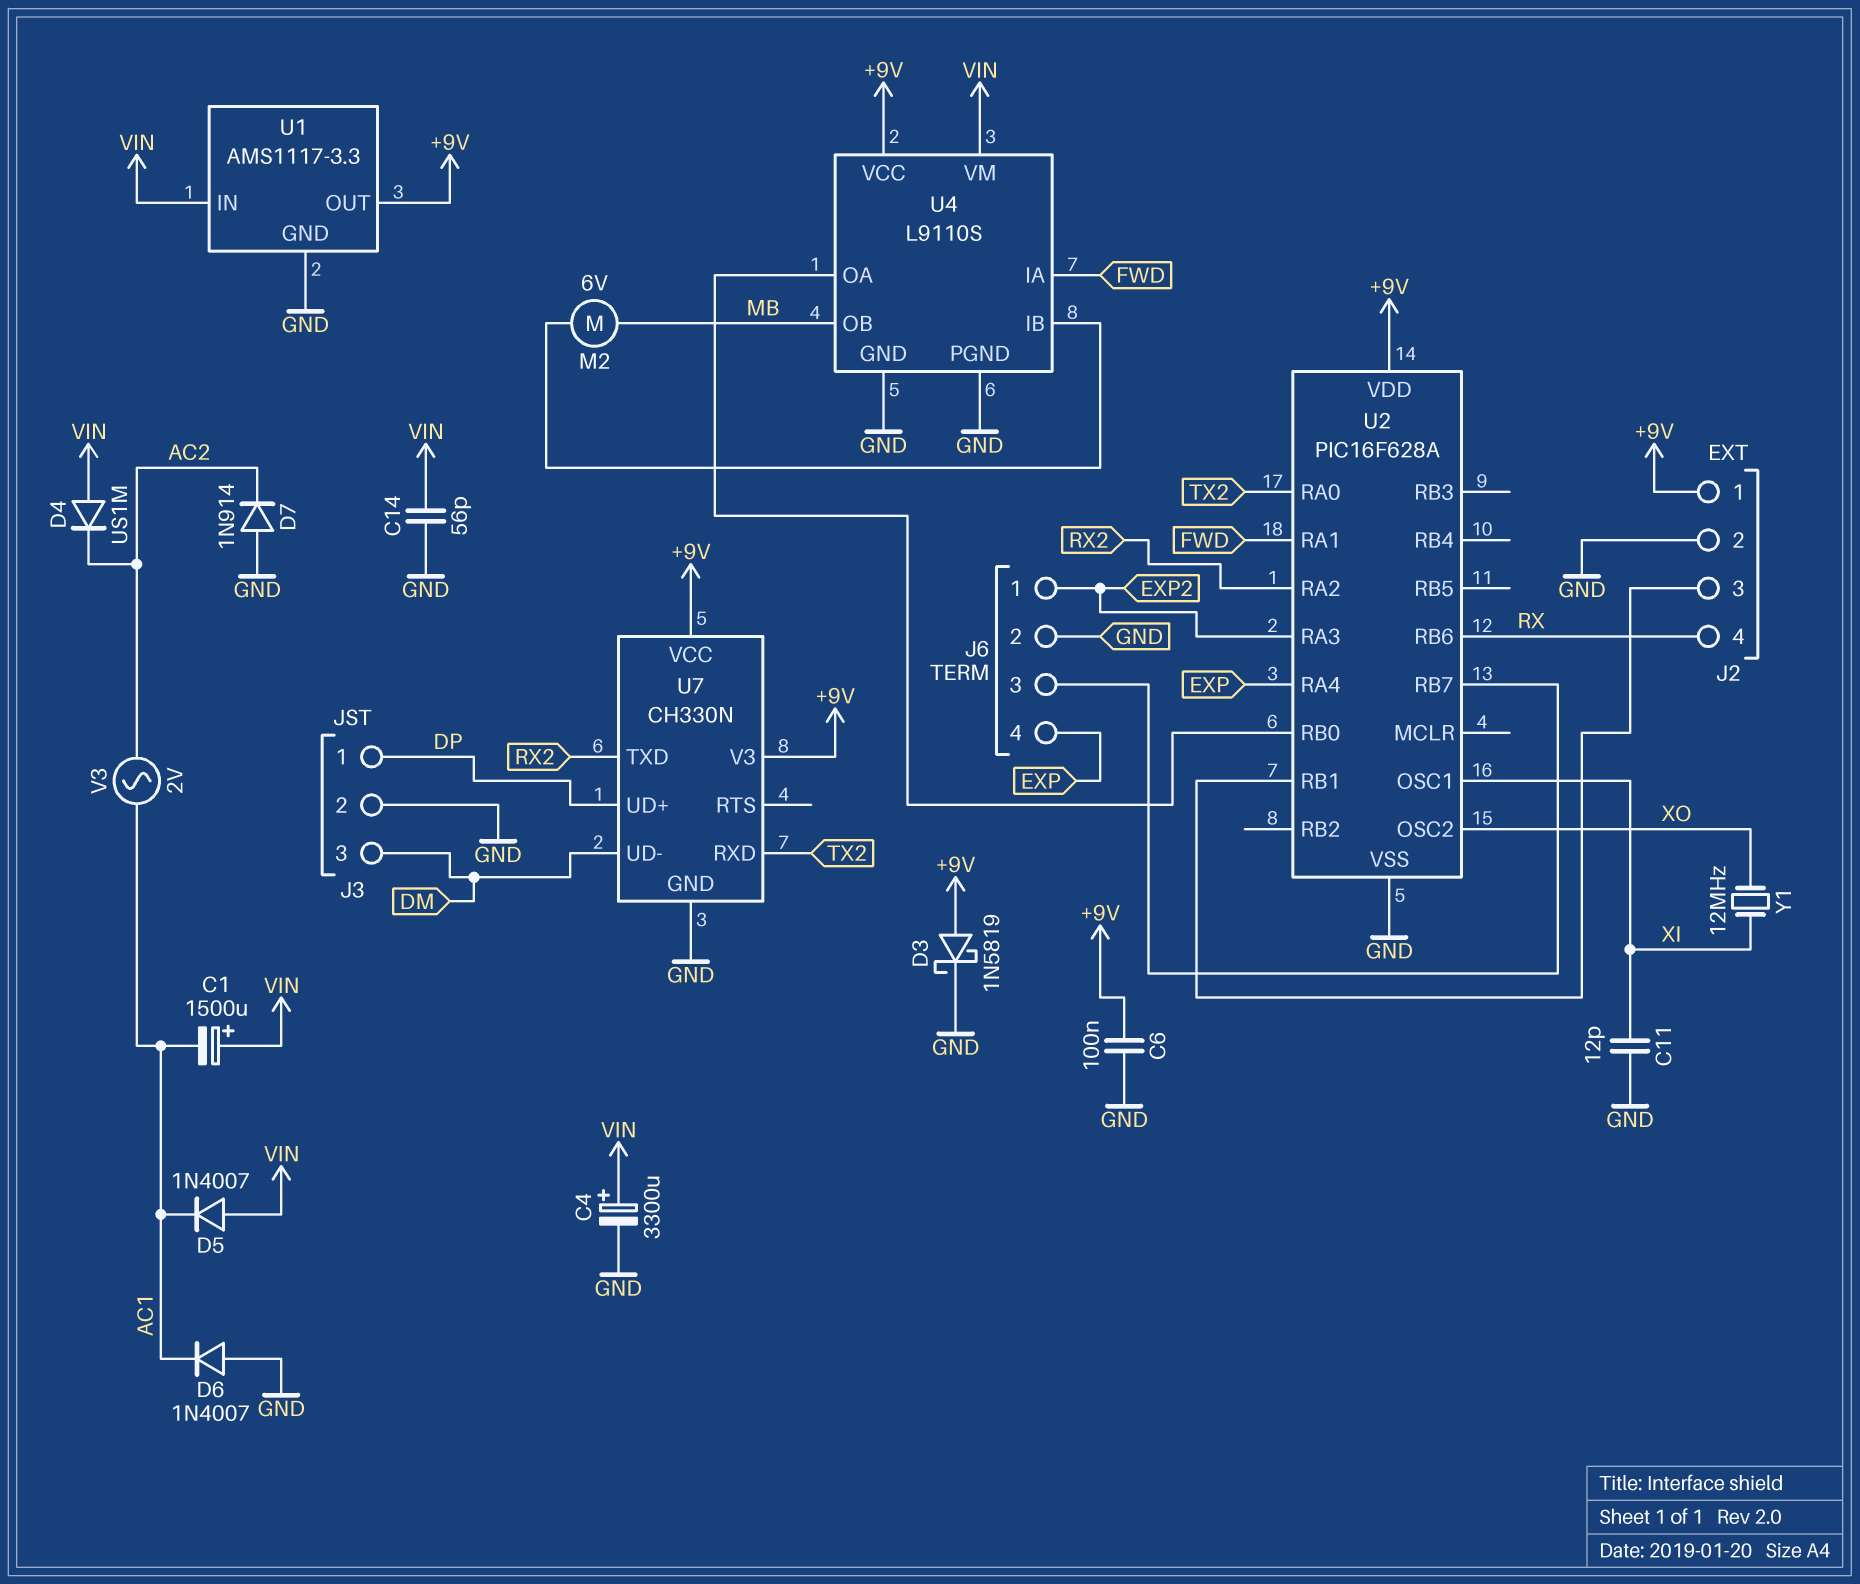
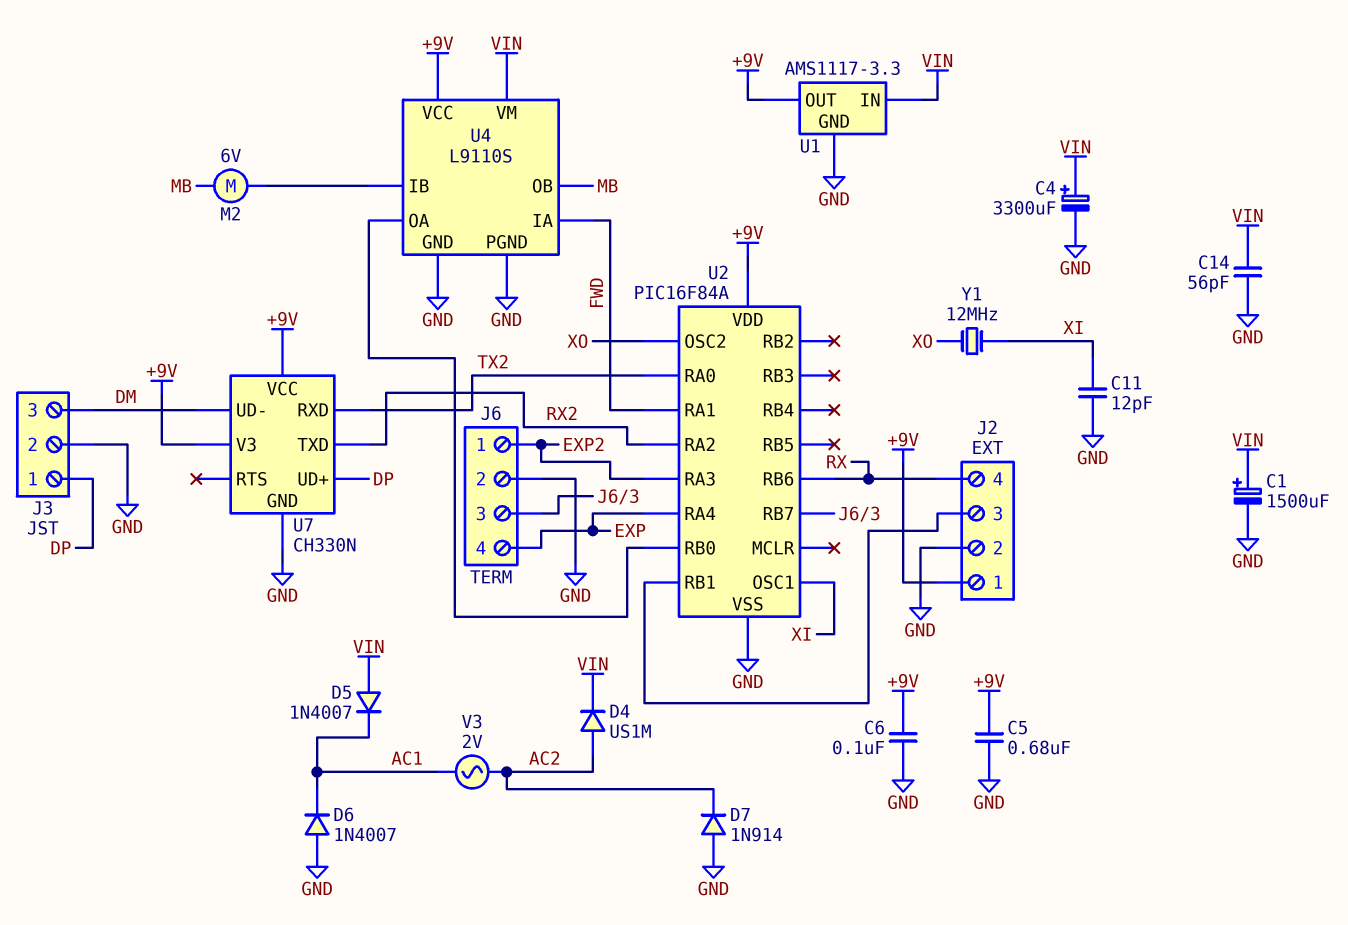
C1: 1500uF (plus VIN, minus AC1) -> 1500uF (plus VIN, minus GND)
C5: none -> 680nF (+9V, GND)
D3: schottky 1N5819 (A +9V, K GND) -> none
D4: diode US1M (A VIN, K AC2) -> diode US1M (A AC2, K VIN)
U2: PIC16F628A -> PIC16F84A

